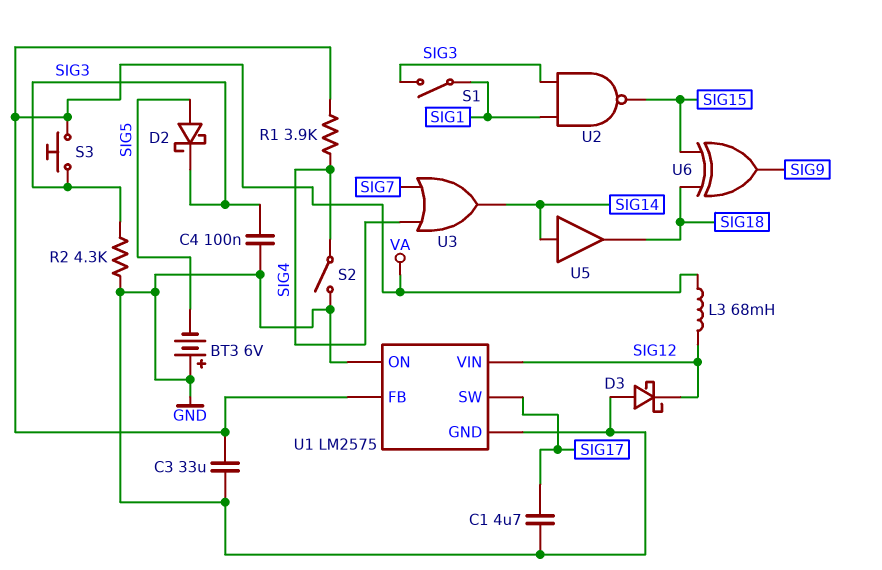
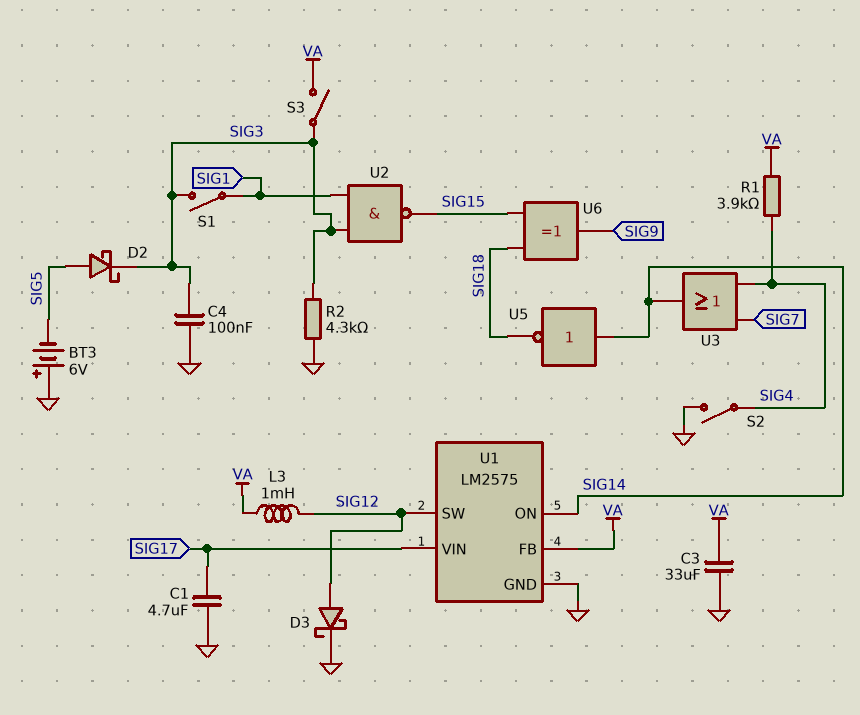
D3: schottky (A GND, K SIG12) -> schottky (A SIG12, K GND)
L3: 68mH (SIG12, VA) -> 1mH (SIG12, VA)
S3: button (SIG3, VA) -> switch (SIG3, VA)
U1 pin ON: GND -> SIG14
U1 pin SW: SIG17 -> SIG12
U1 pin VIN: SIG12 -> SIG17
U5: buffer (in SIG14, out SIG18) -> NOT (in SIG14, out SIG18)

